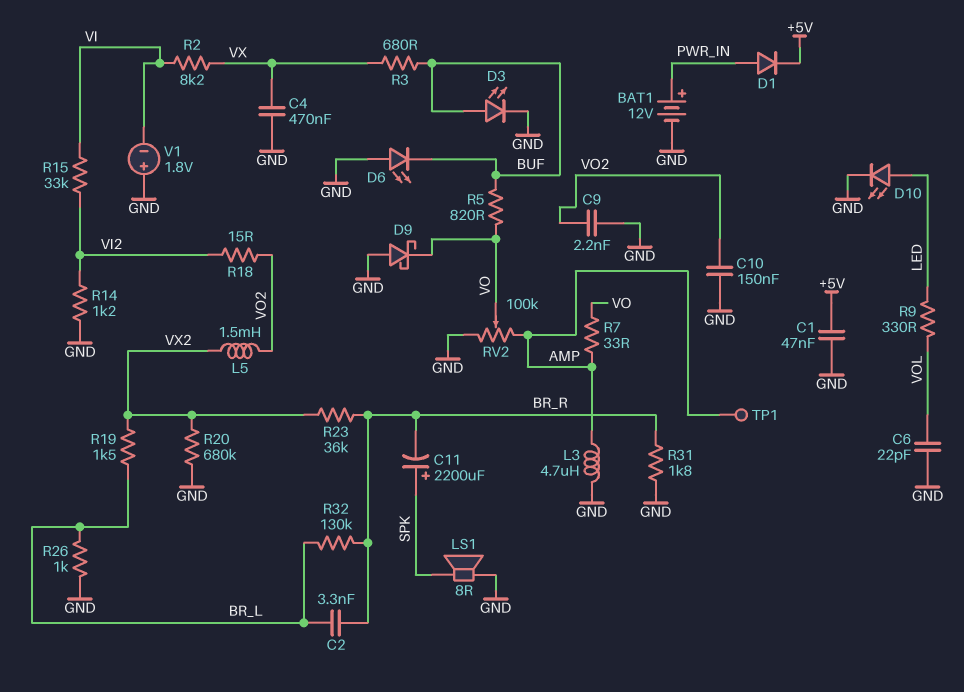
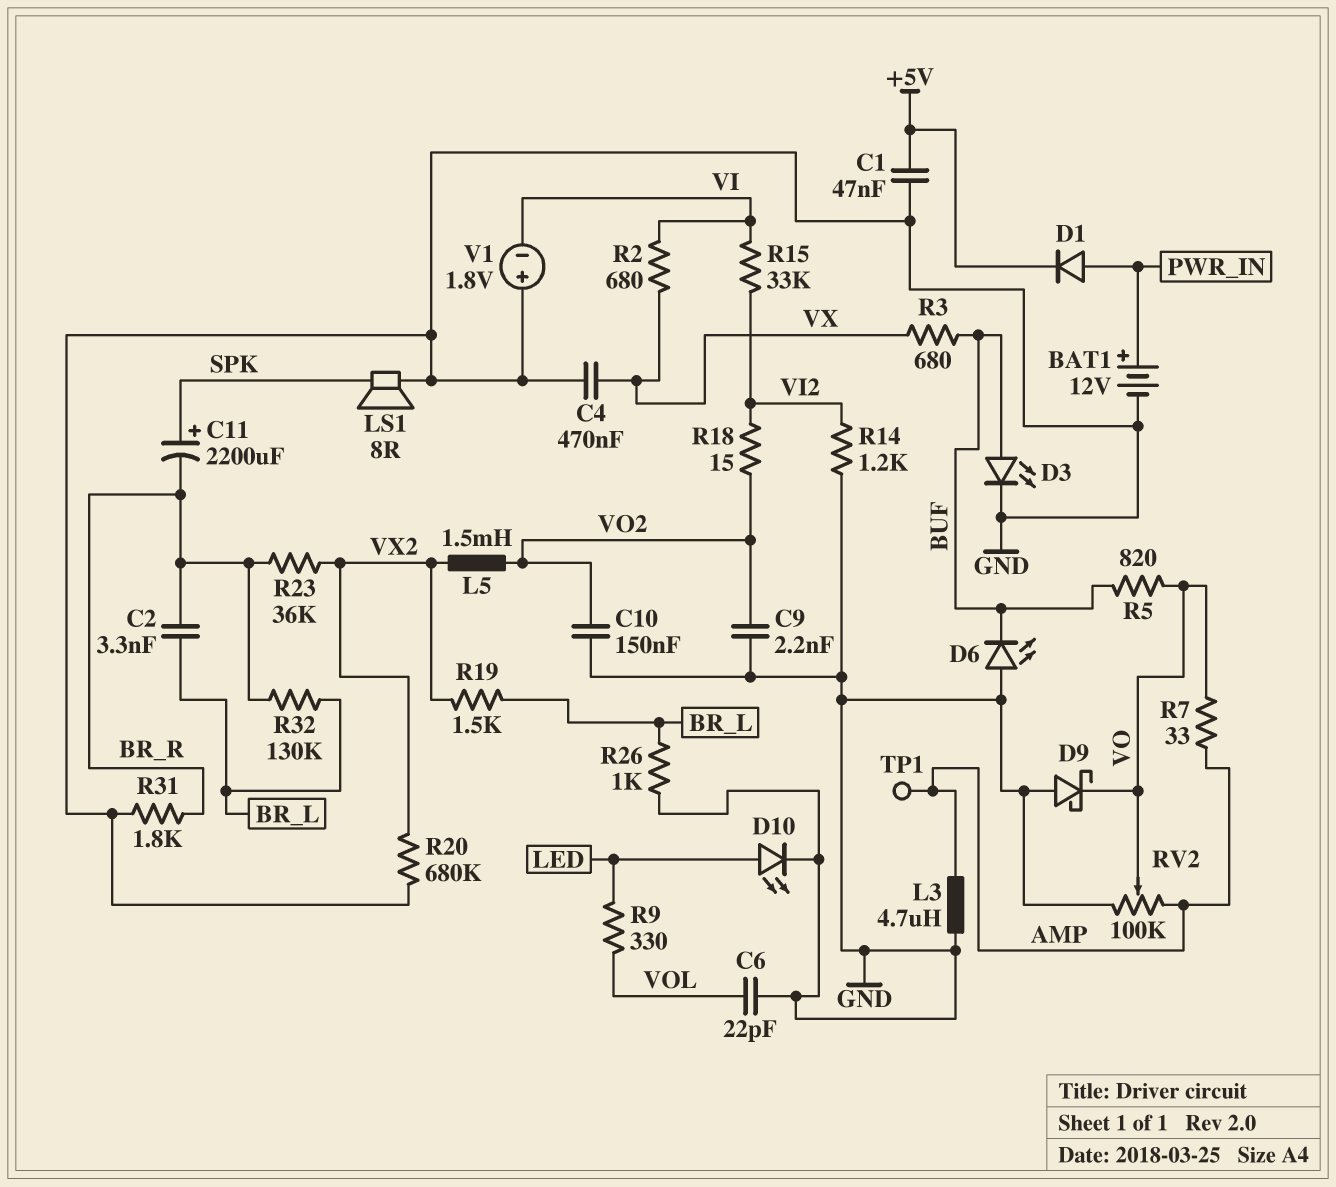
R2: 8.2k (VI, VX) -> 680 (VI, VX)

